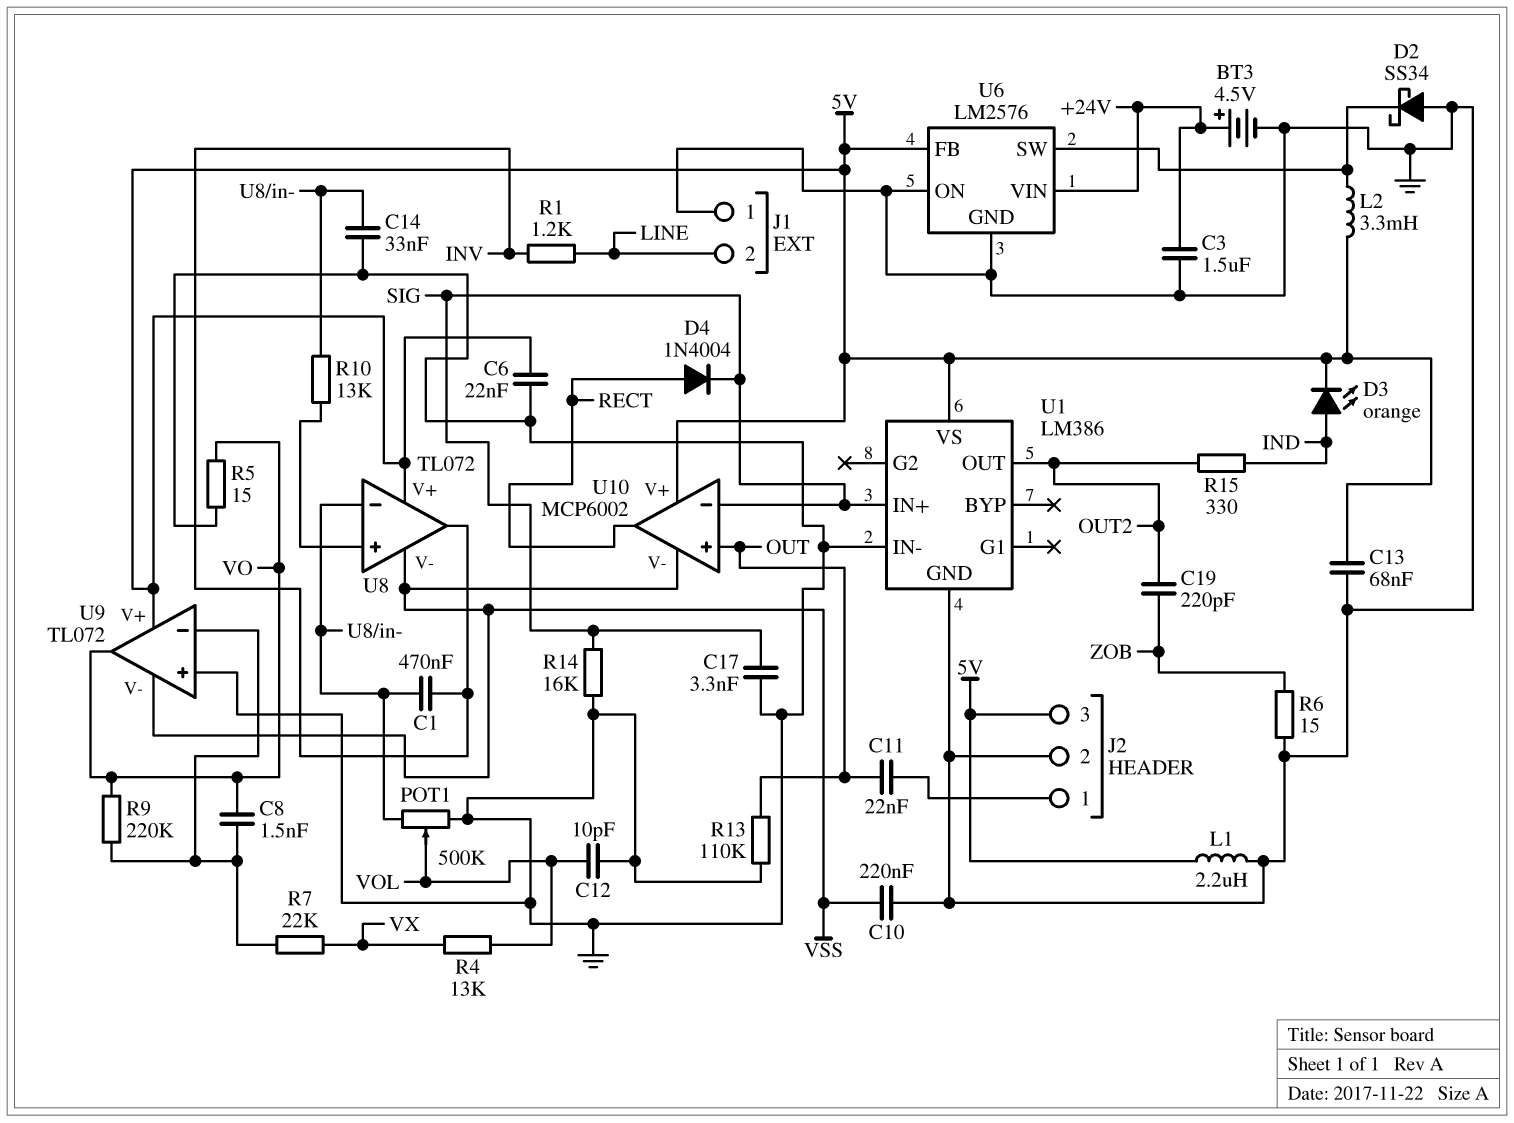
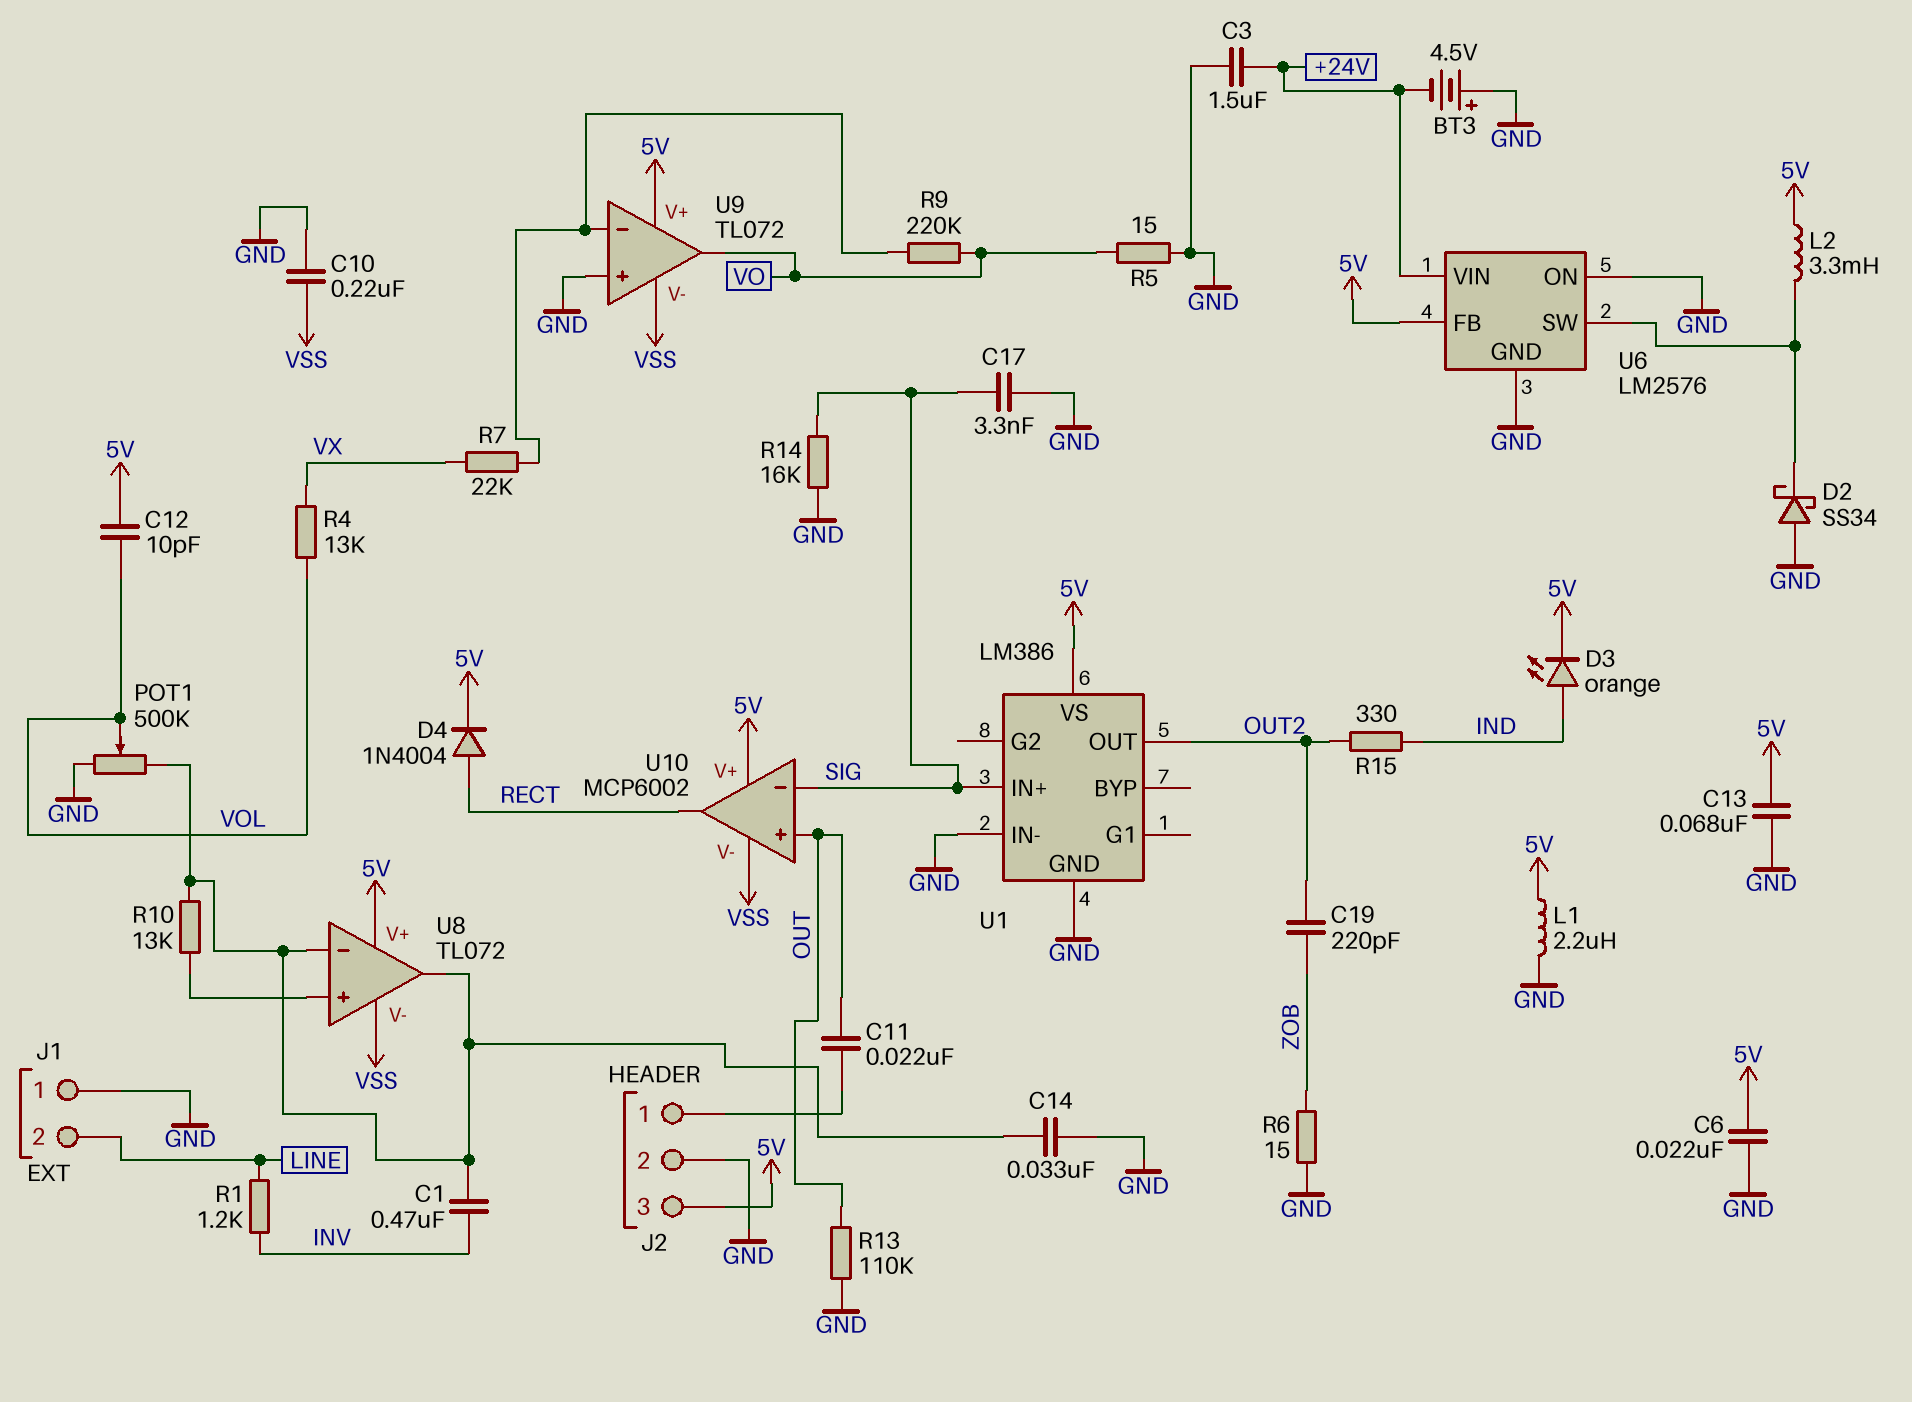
BT3: 4.5V (plus +24V, minus GND) -> 4.5V (plus GND, minus +24V)
C8: 1.5nF (U9/in-, VO) -> none
C12: 10pF (GND, VOL) -> 10pF (5V, VOL)
D4: diode 1N4004 (A RECT, K SIG) -> diode 1N4004 (A RECT, K 5V)
U8 pin out: INV -> U8/in-

